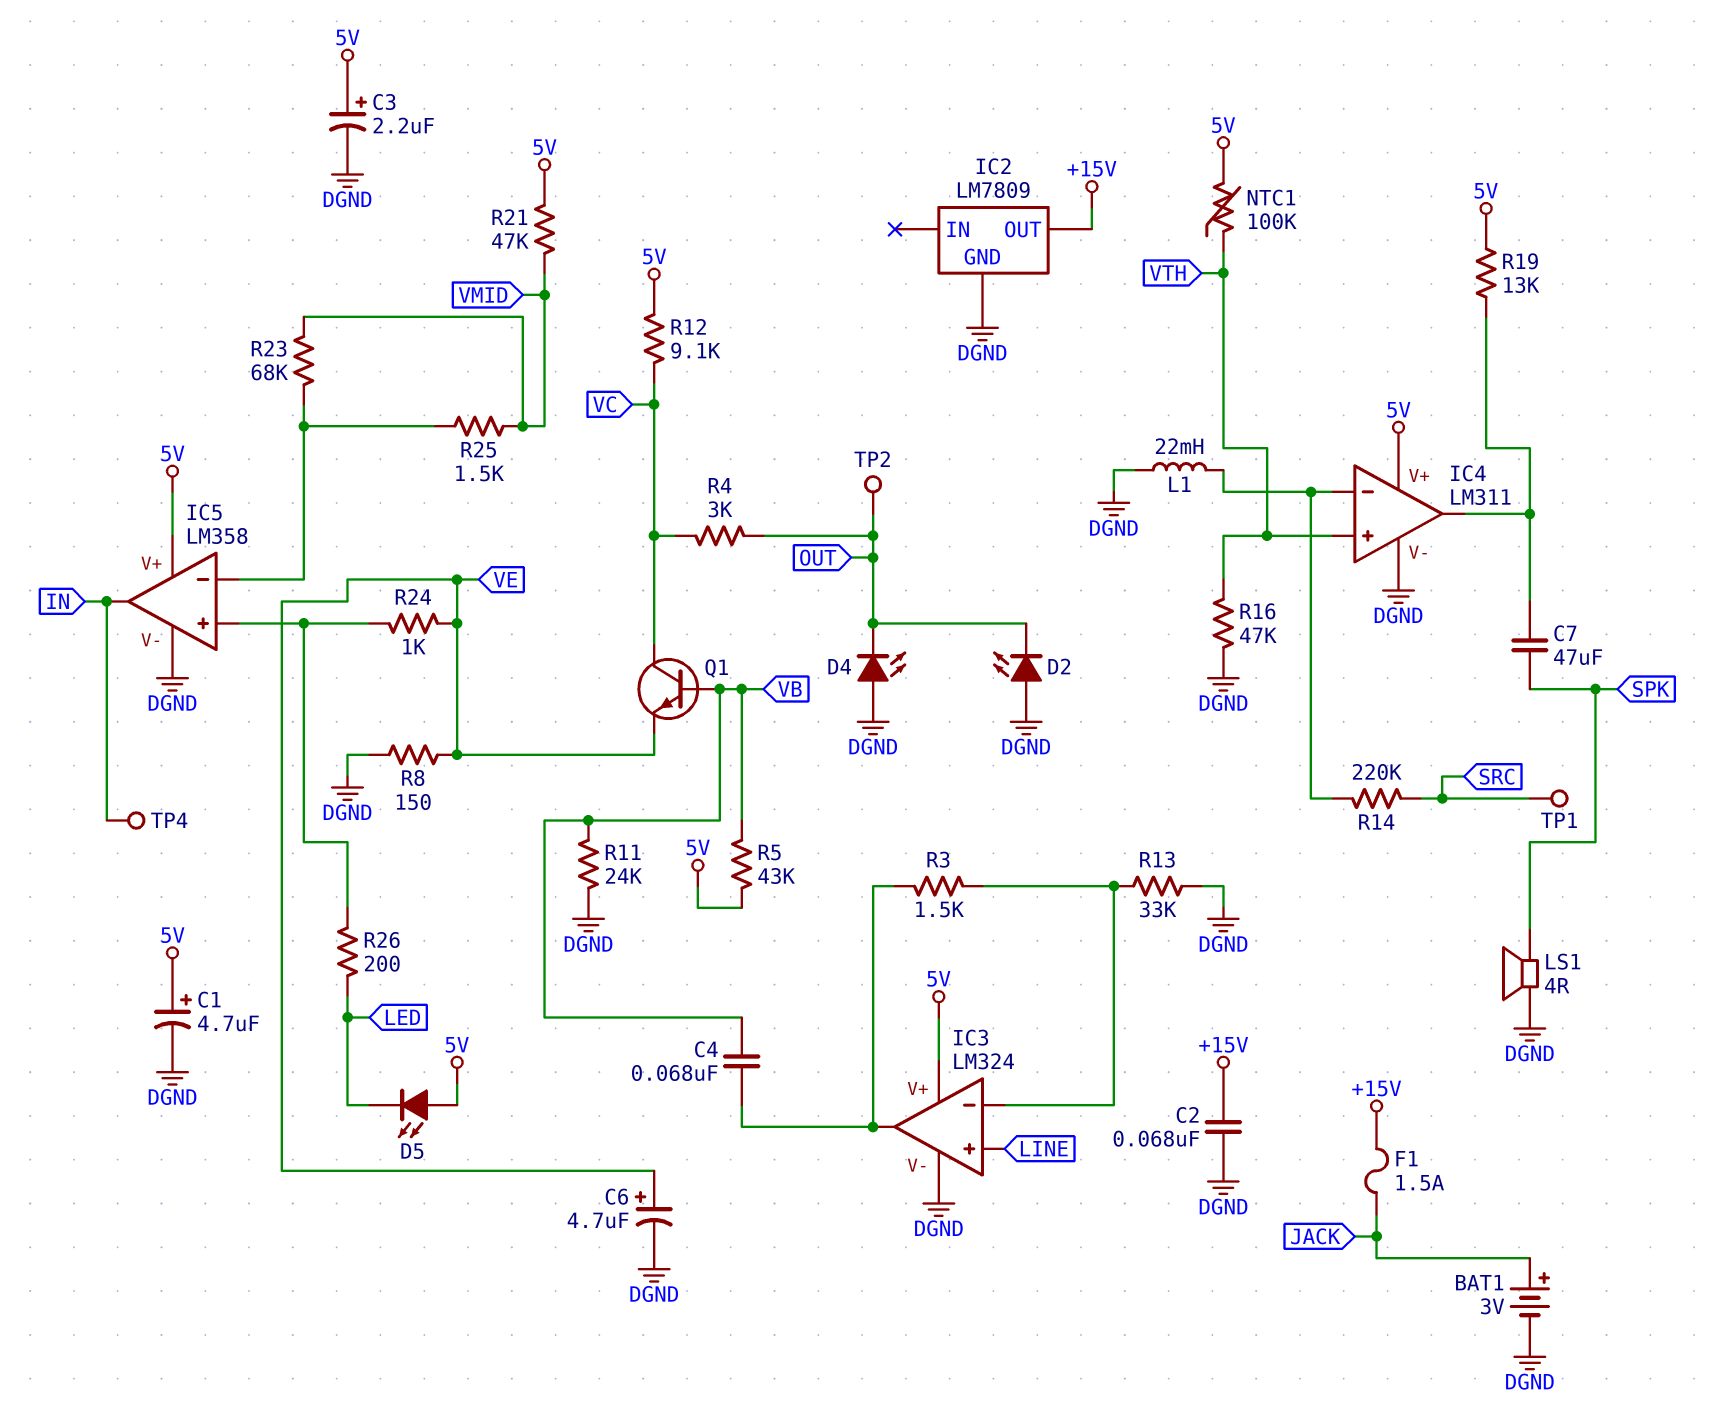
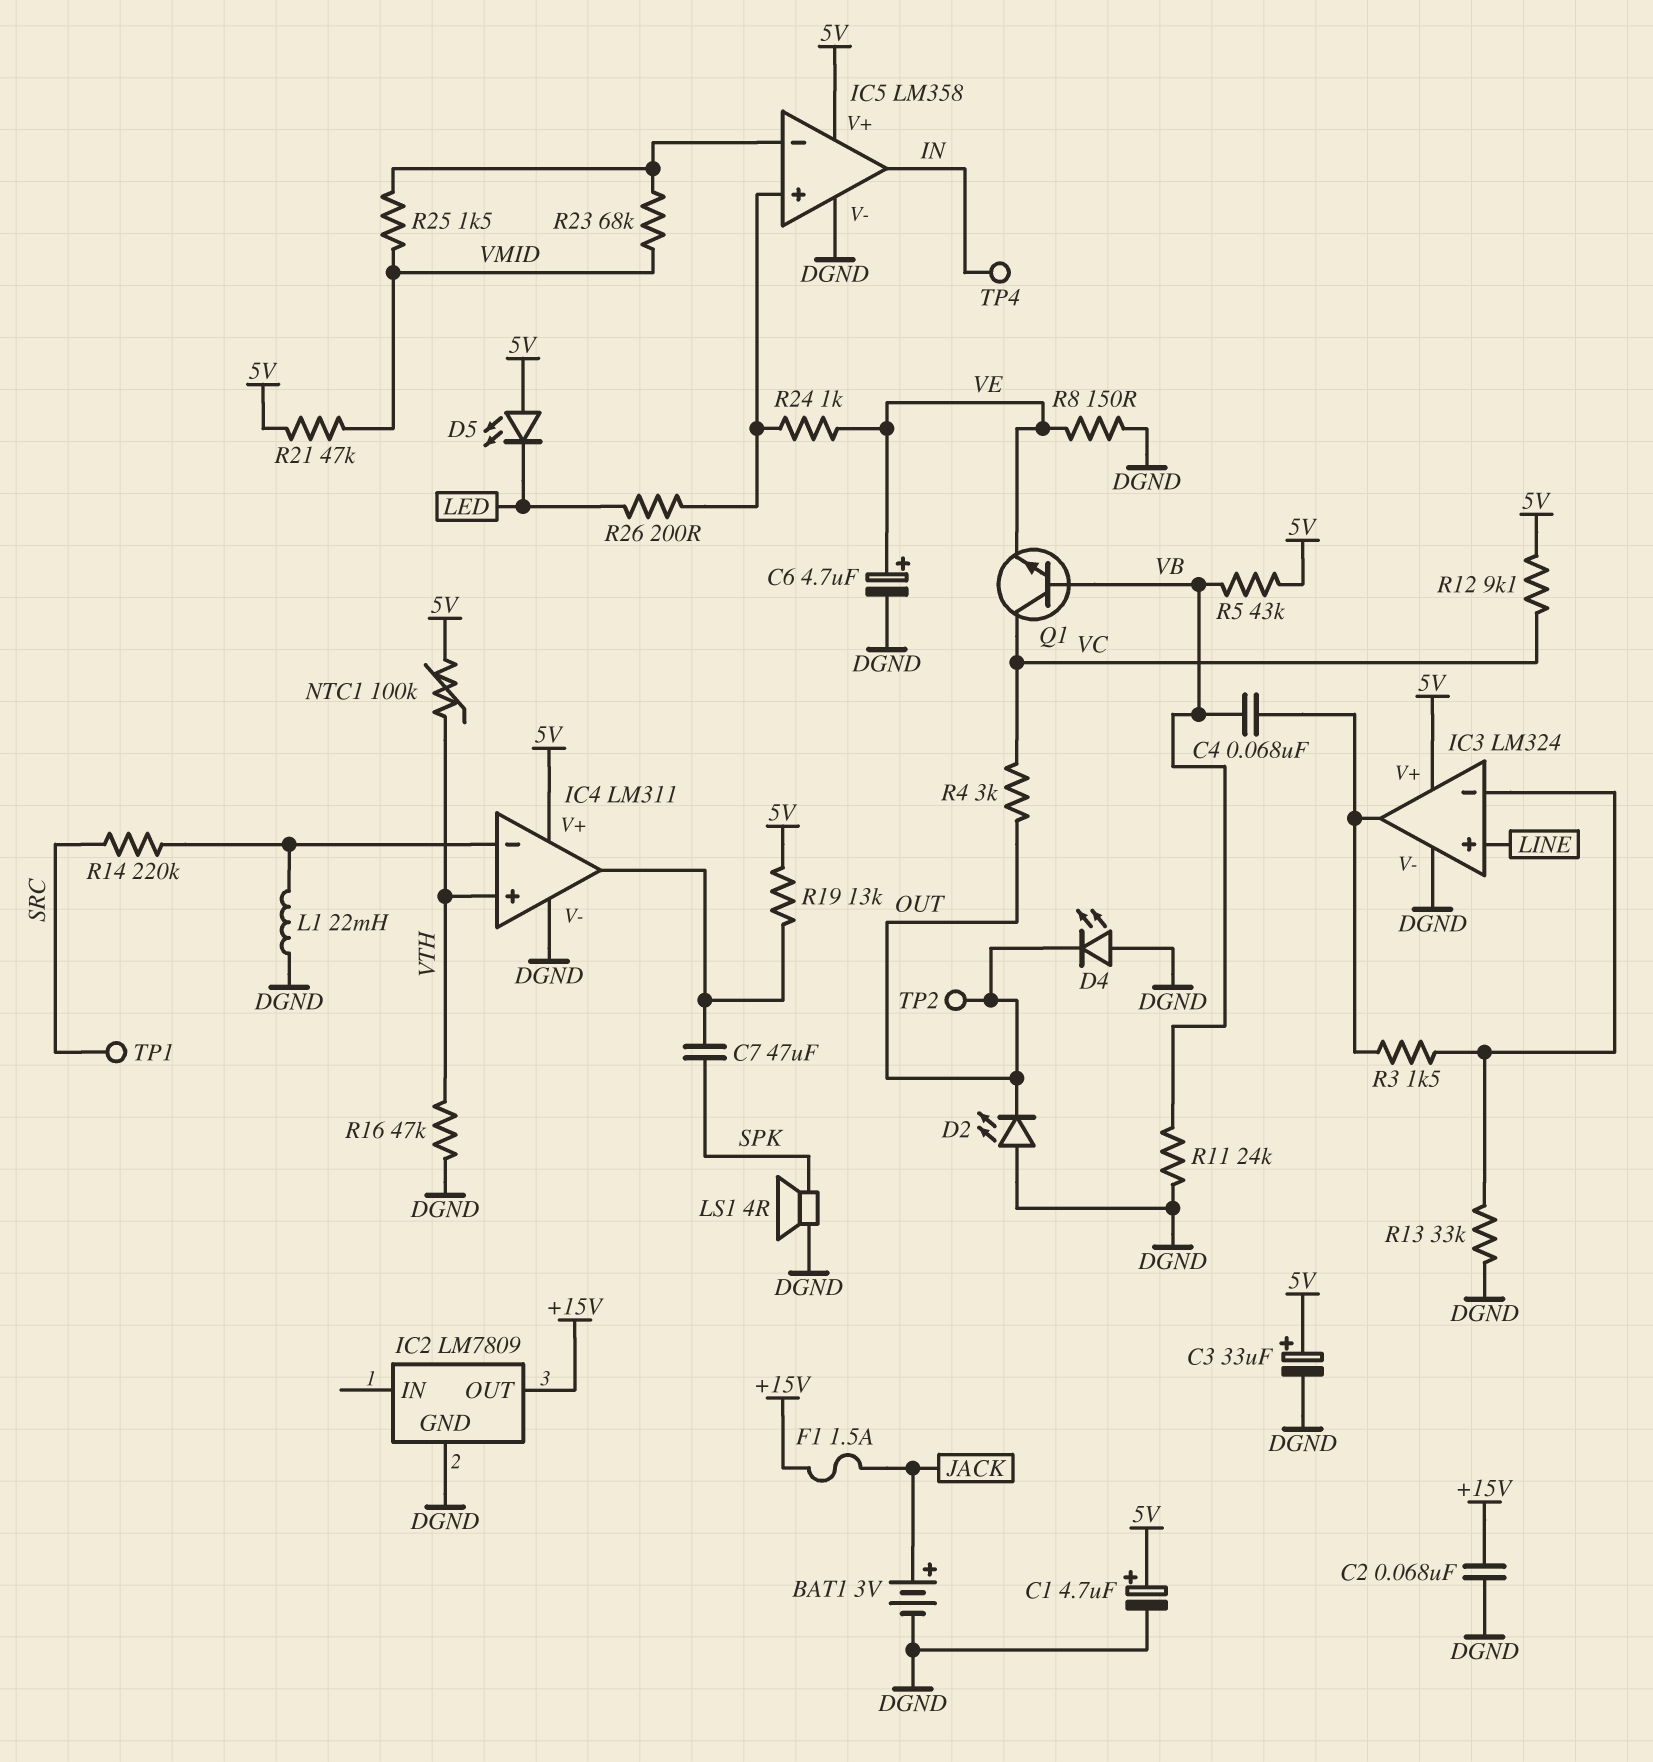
C3: 2.2uF (plus 5V, minus DGND) -> 33uF (plus 5V, minus DGND)

